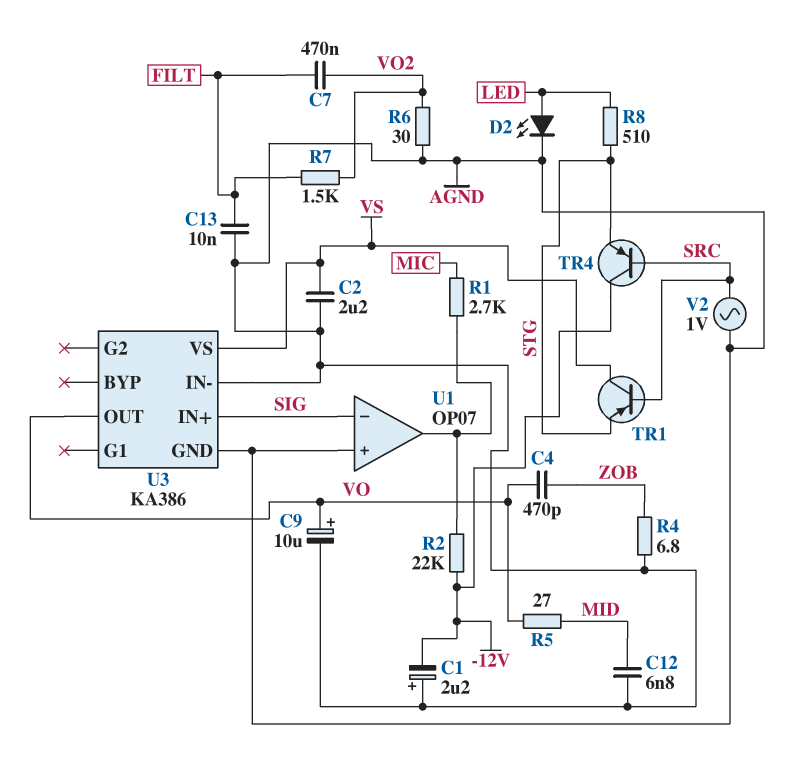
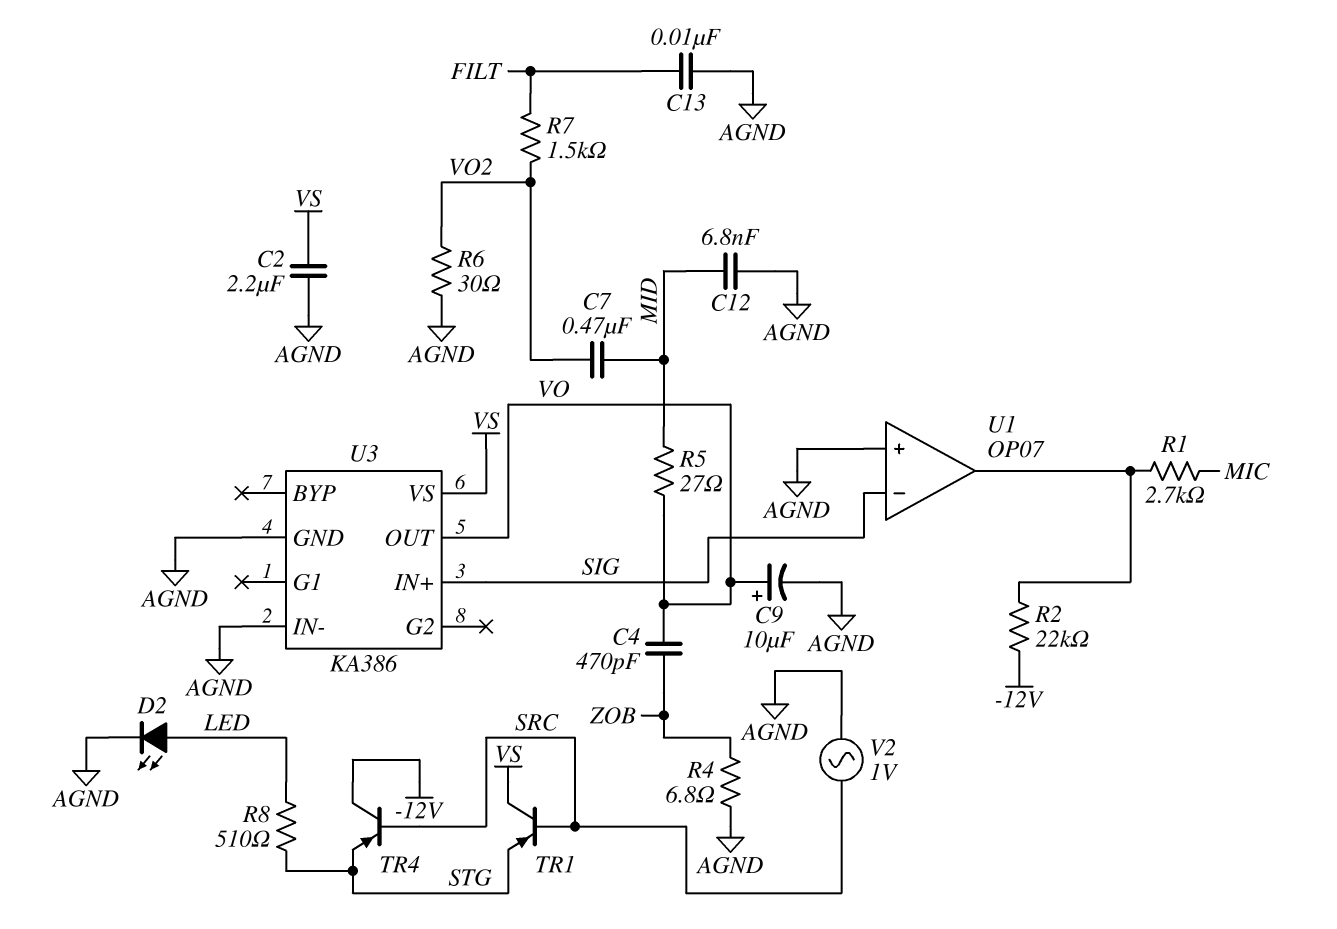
C1: 2.2uF (plus AGND, minus -12V) -> none
C7: 470nF (FILT, VO2) -> 470nF (MID, VO2)

